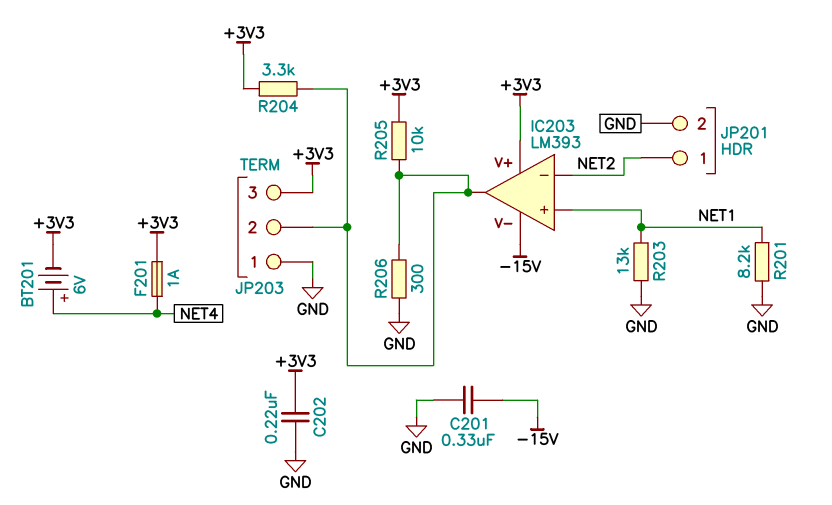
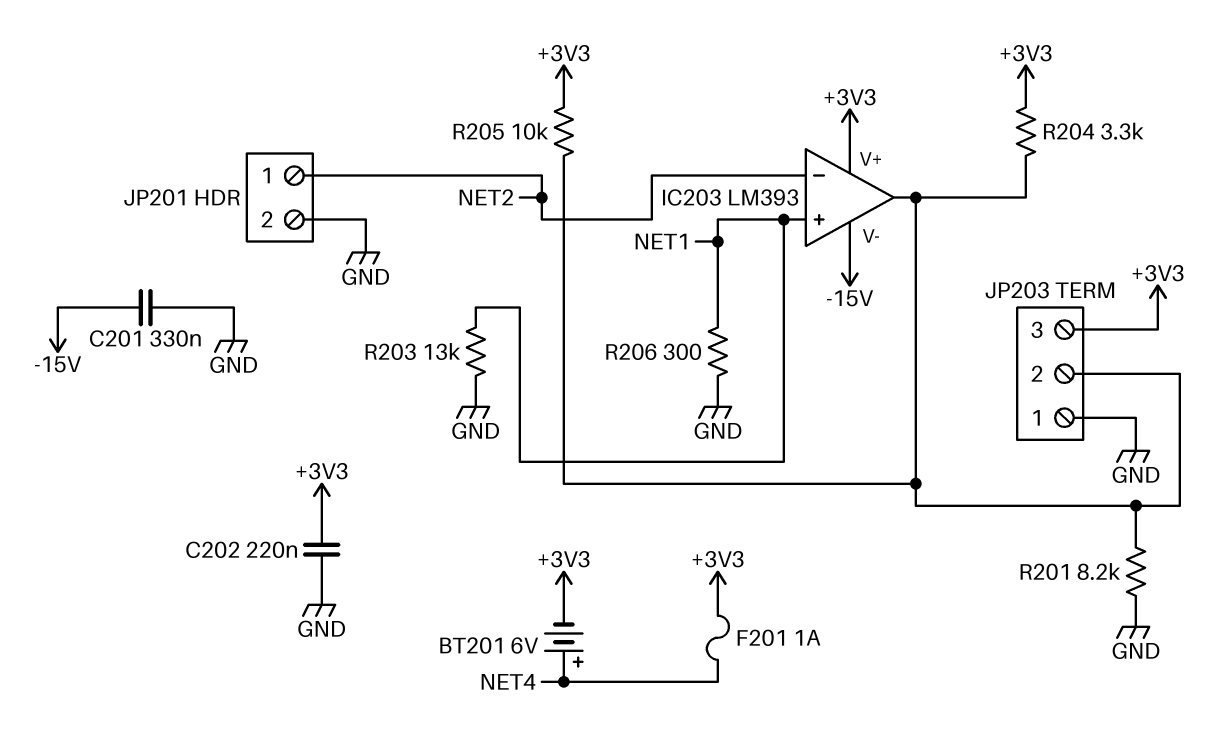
R201: 8.2k (GND, NET1) -> 8.2k (GND, IC203/out)
R206: 300 (GND, IC203/out) -> 300 (GND, NET1)

